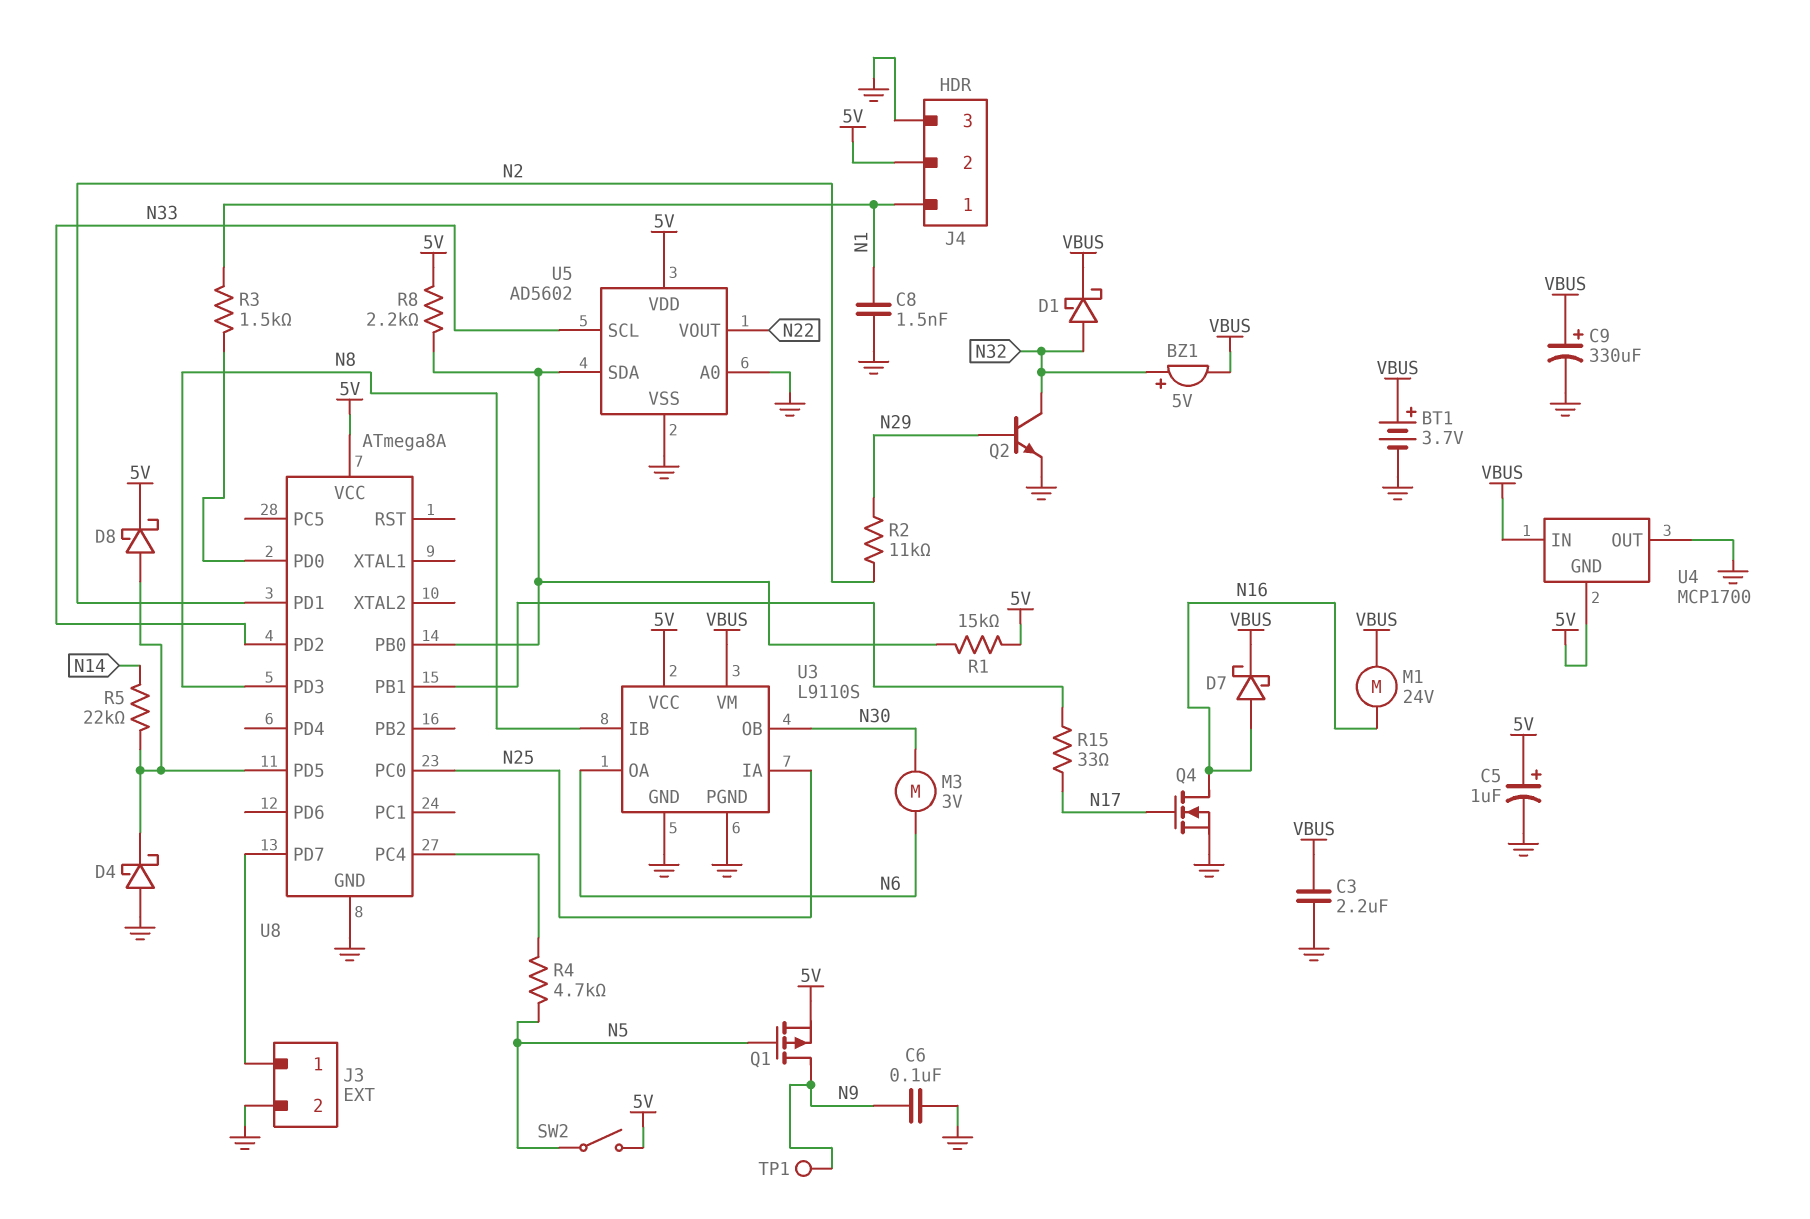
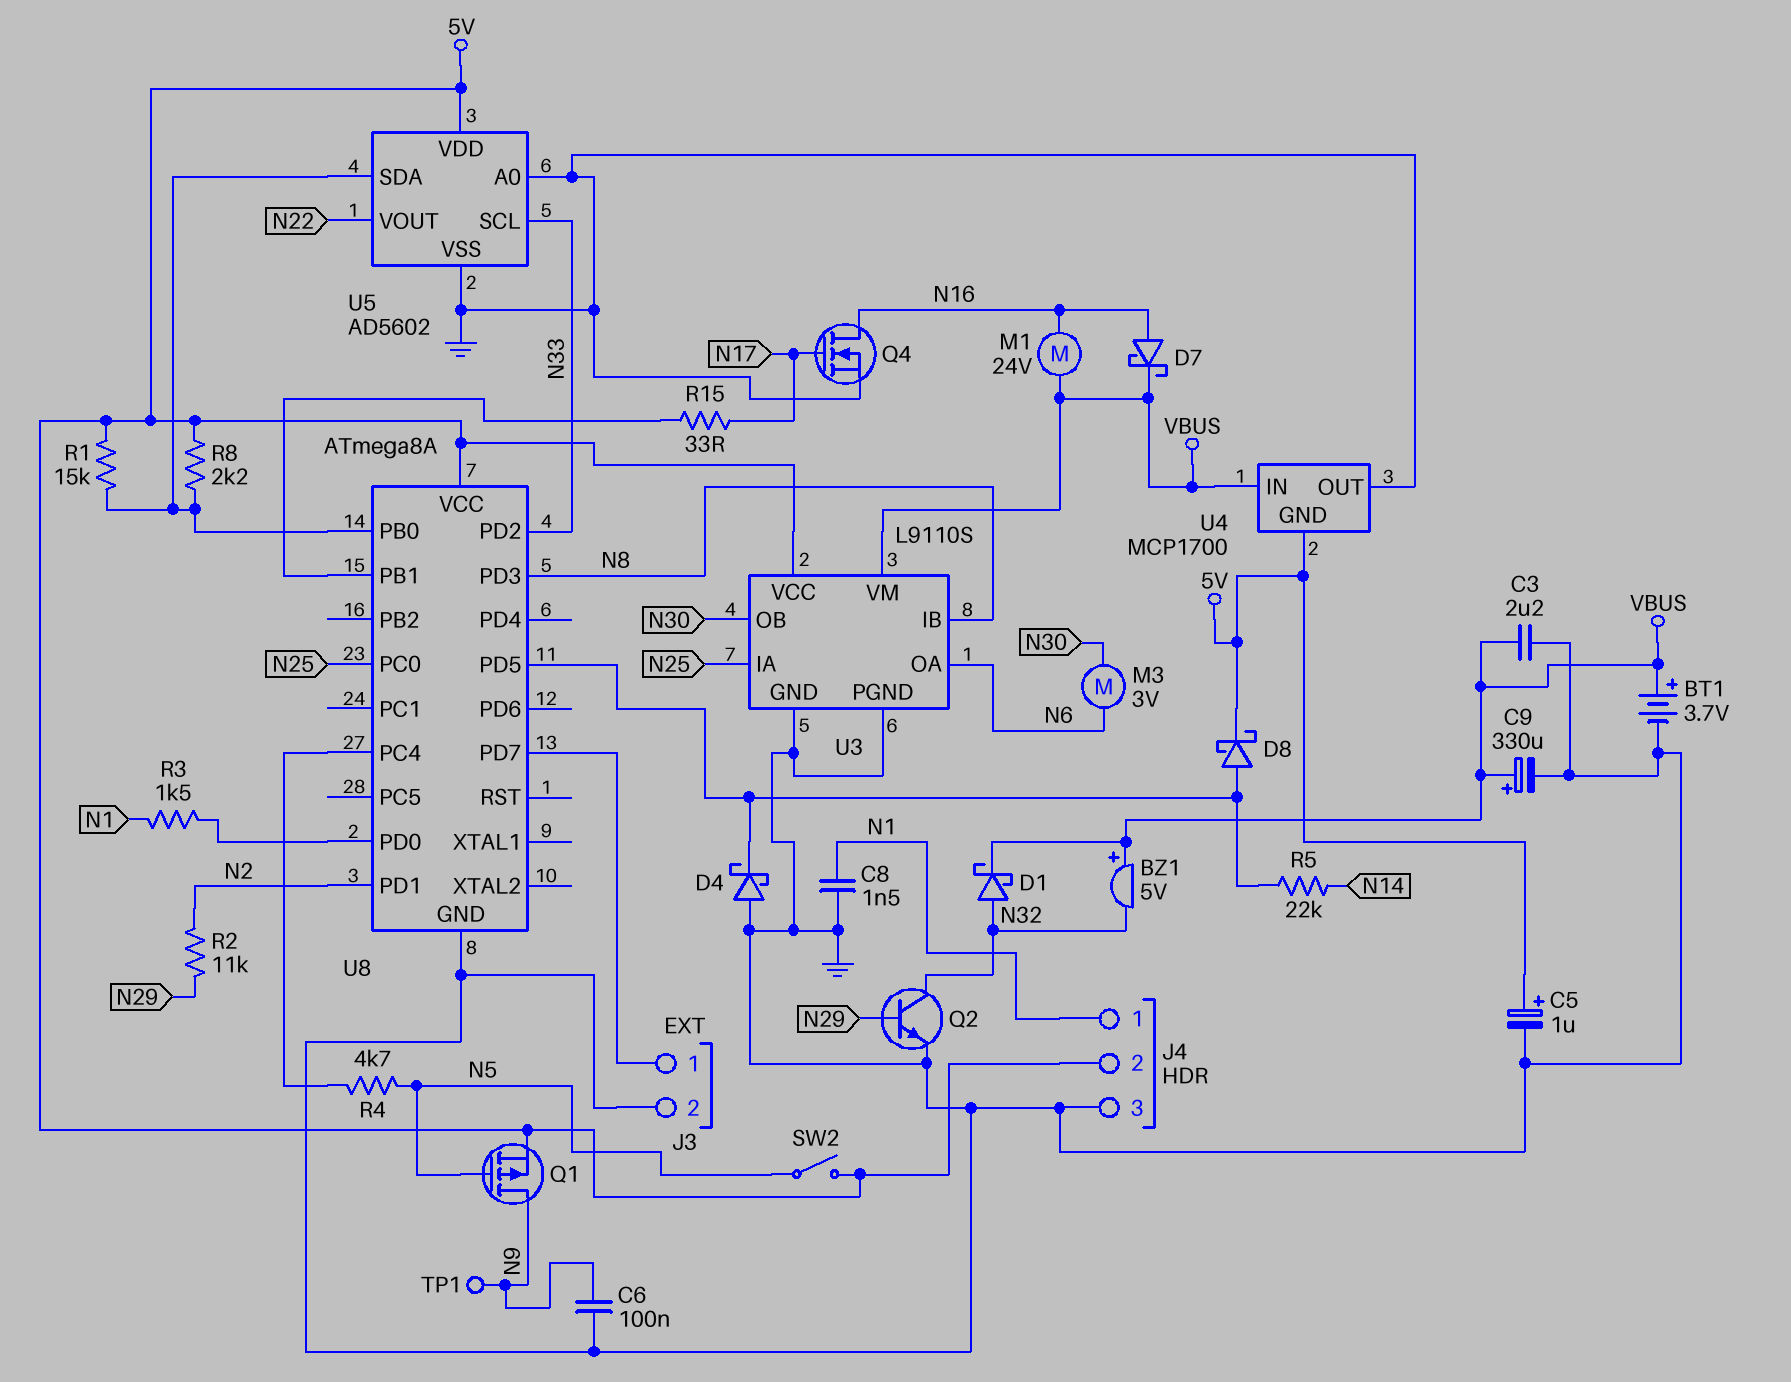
BZ1: buzzer 5V (plus N32, minus VBUS) -> buzzer 5V (plus VBUS, minus N32)

